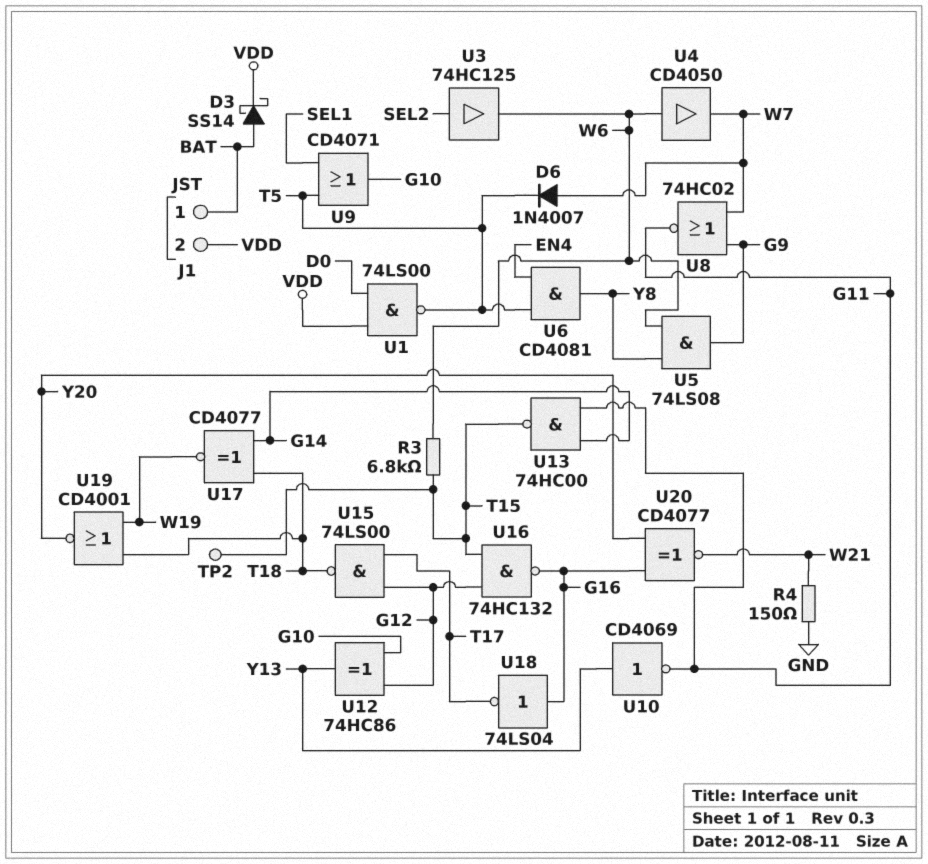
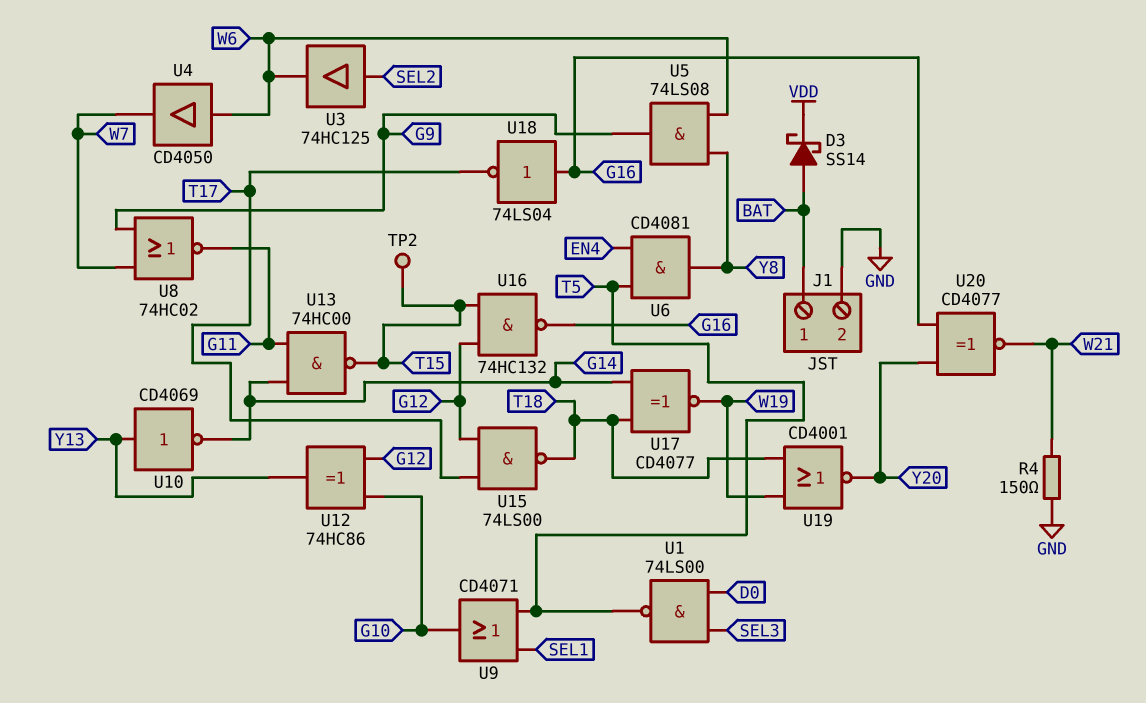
D6: diode 1N4007 (A W7, K T5) -> none
J1 pin 2: VDD -> GND
R3: 6.8k (T15, W6) -> none
U1: NAND 74LS00 (in D0, in VDD, out T5) -> NAND 74LS00 (in D0, in SEL3, out T5)
U10: NOT CD4069 (in Y13, out G11) -> NOT CD4069 (in Y13, out G14)

